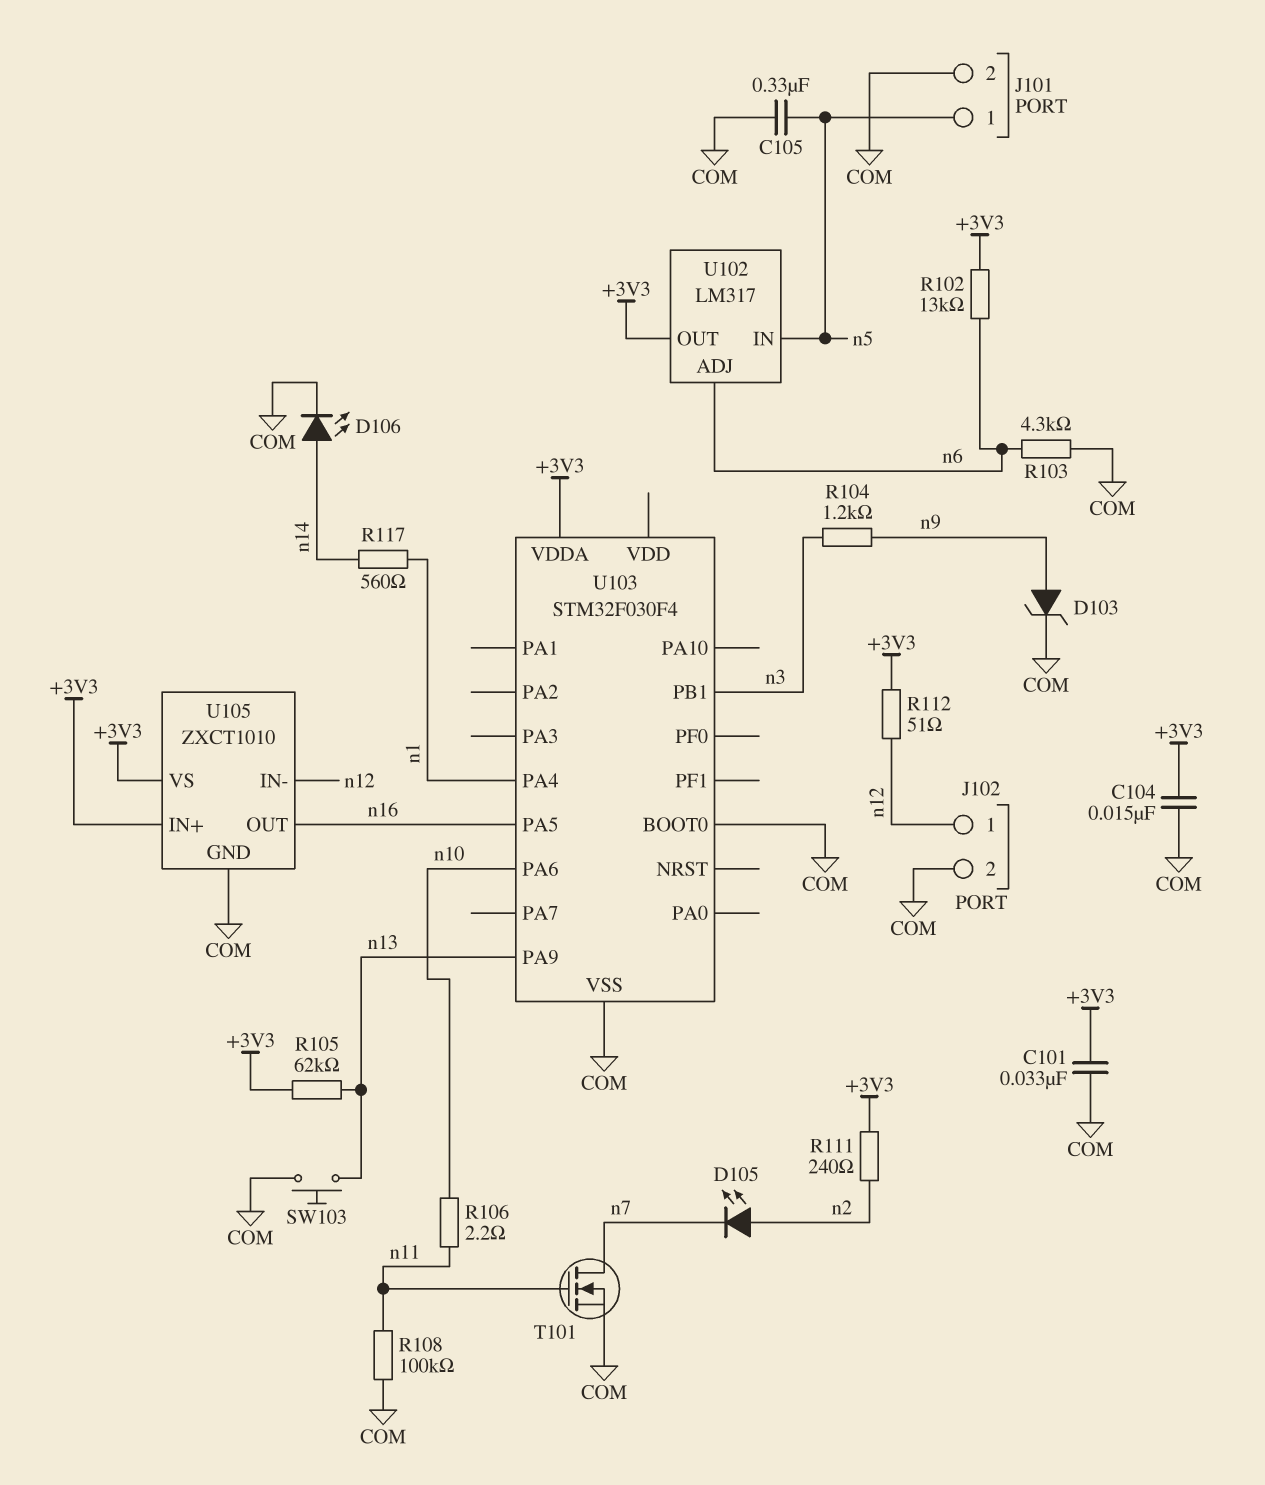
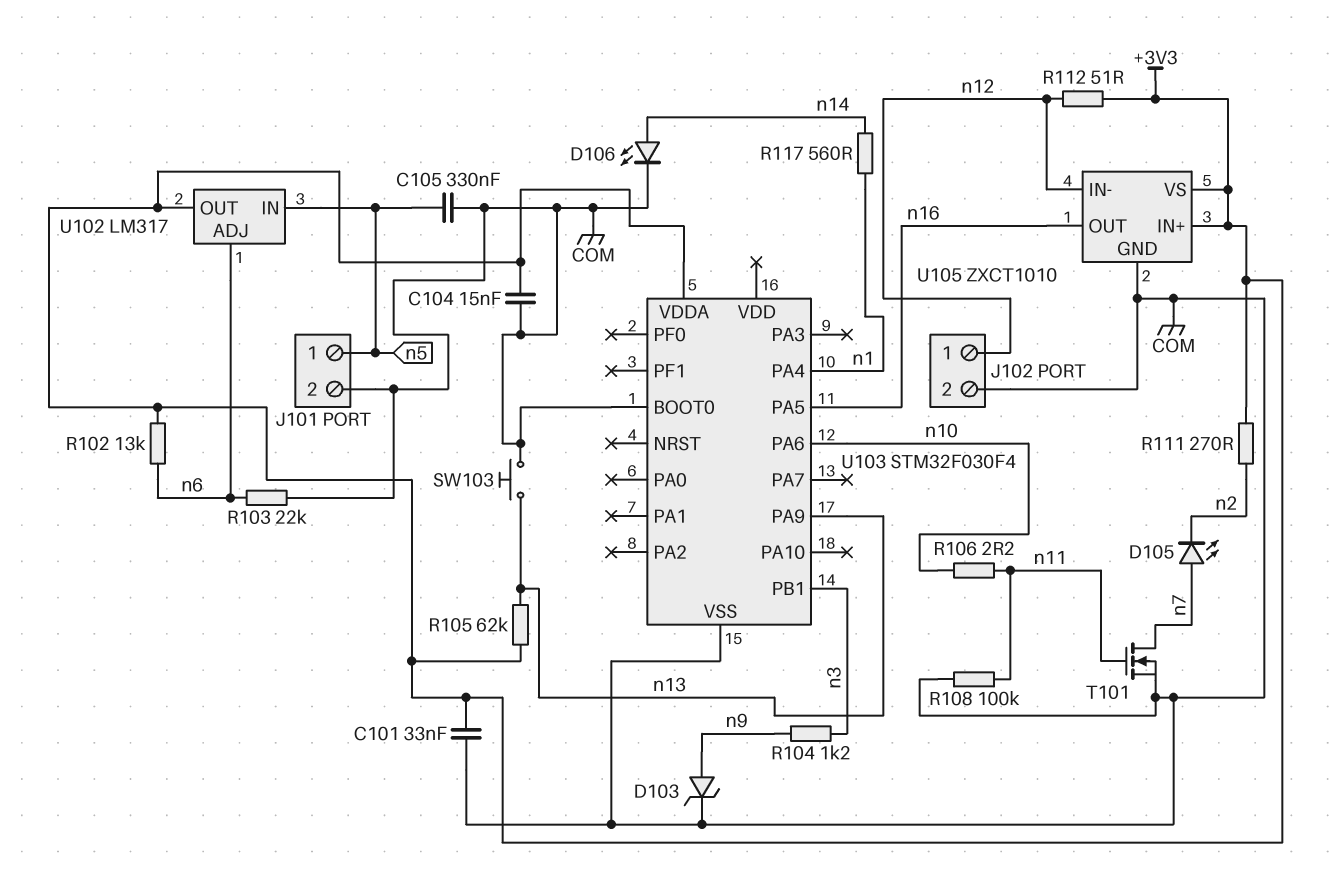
D105: LED (A n2, K n7) -> LED (A n7, K n2)
R103: 4.3k (COM, n6) -> 22k (COM, n6)
R111: 240 (+3V3, n2) -> 270 (+3V3, n2)

